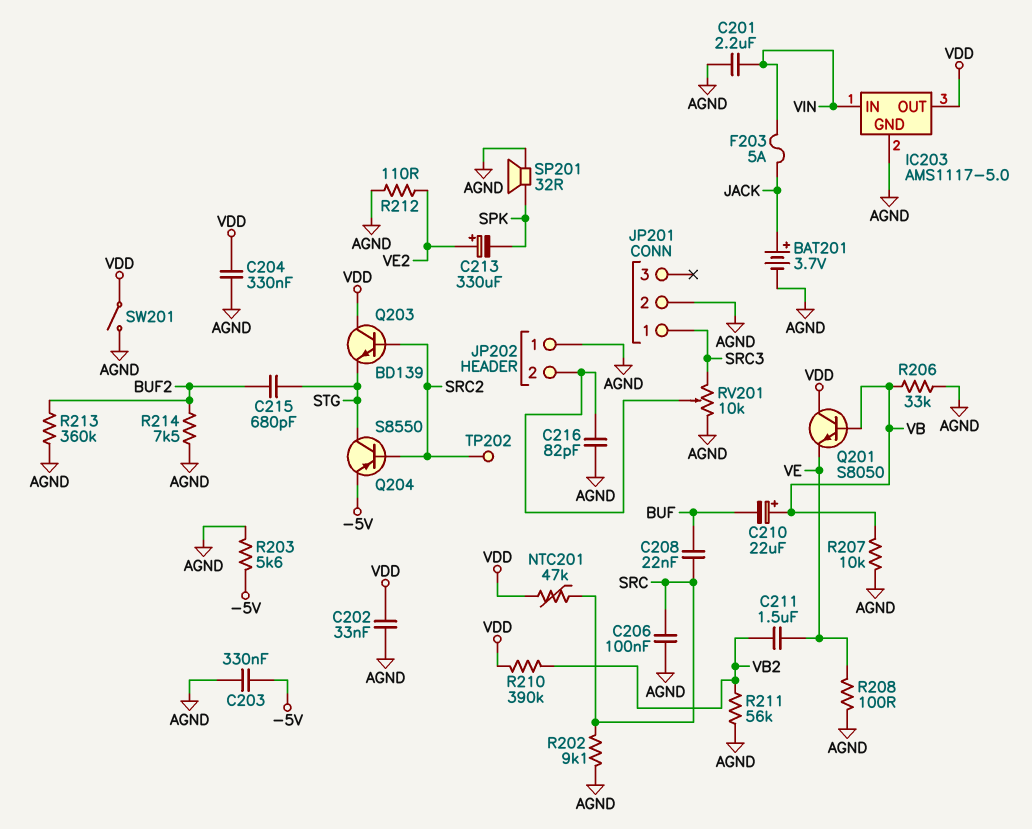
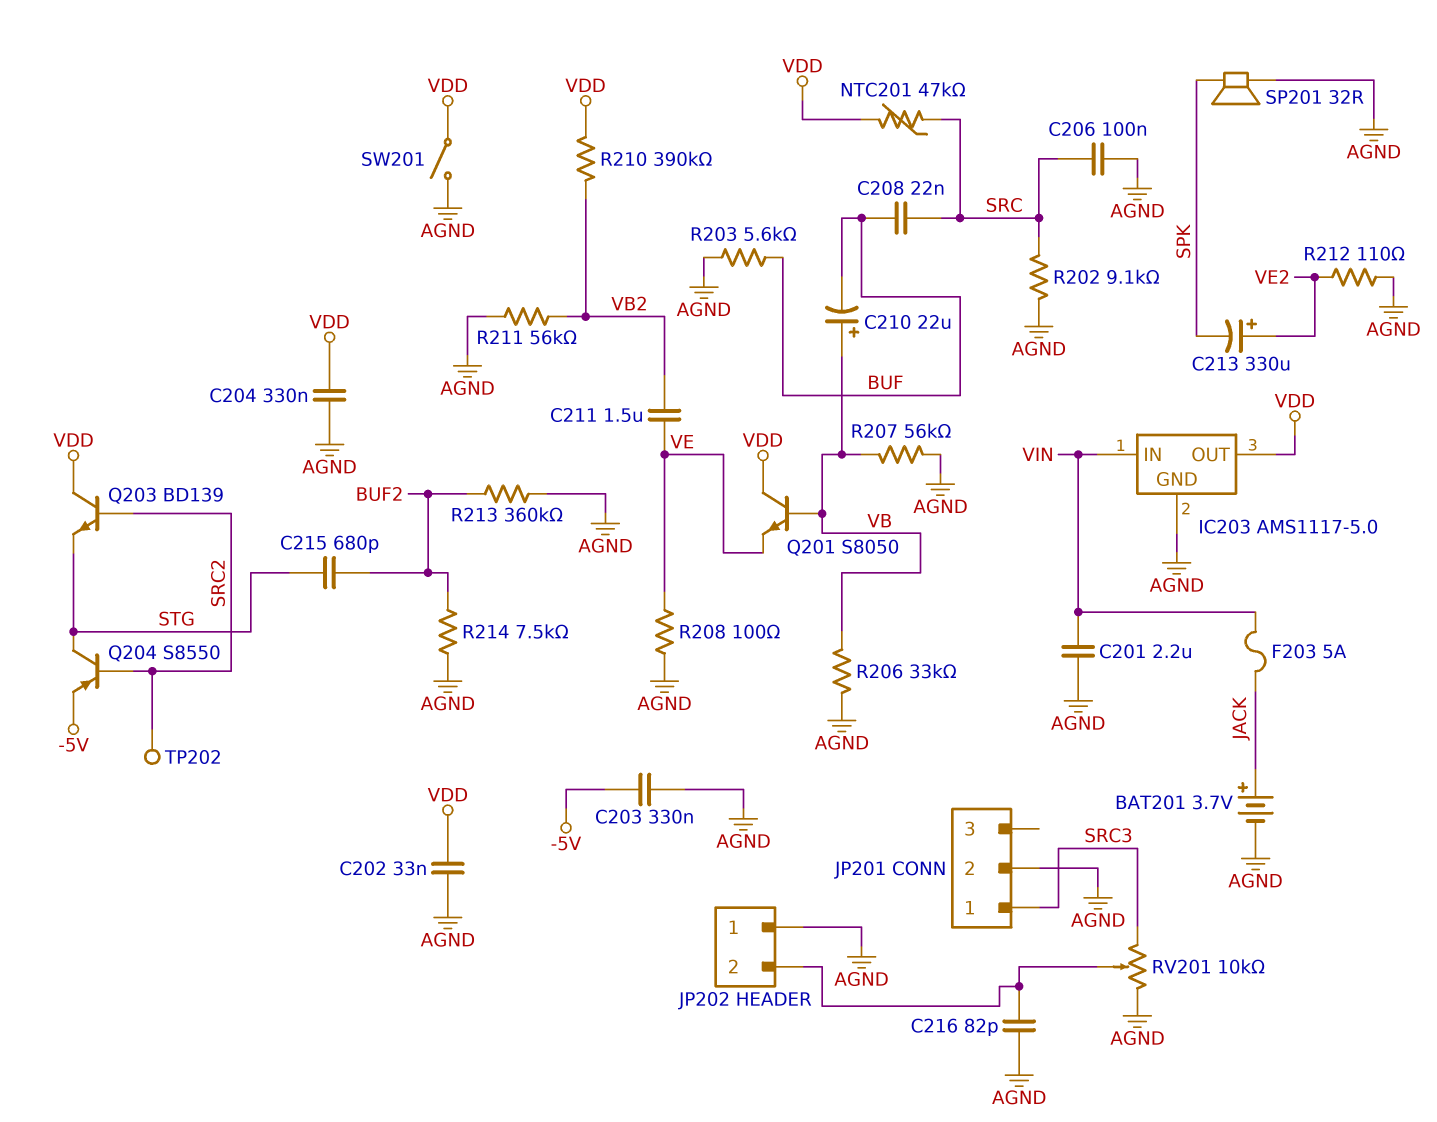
R203: 5.6k (-5V, AGND) -> 5.6k (AGND, BUF)
R207: 10k (AGND, VB) -> 56k (AGND, VB)

